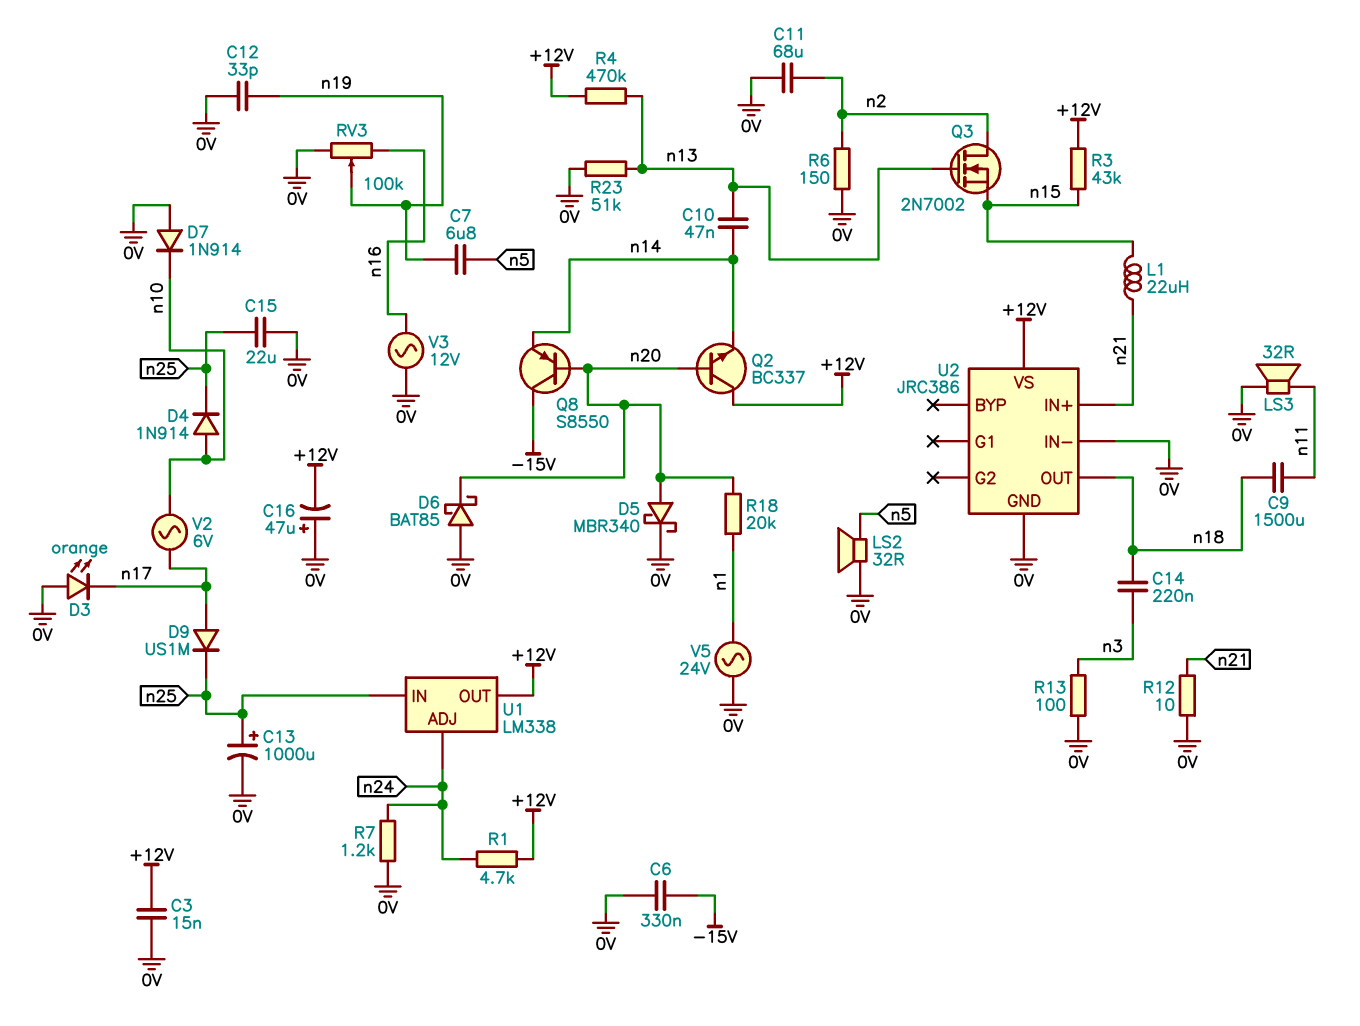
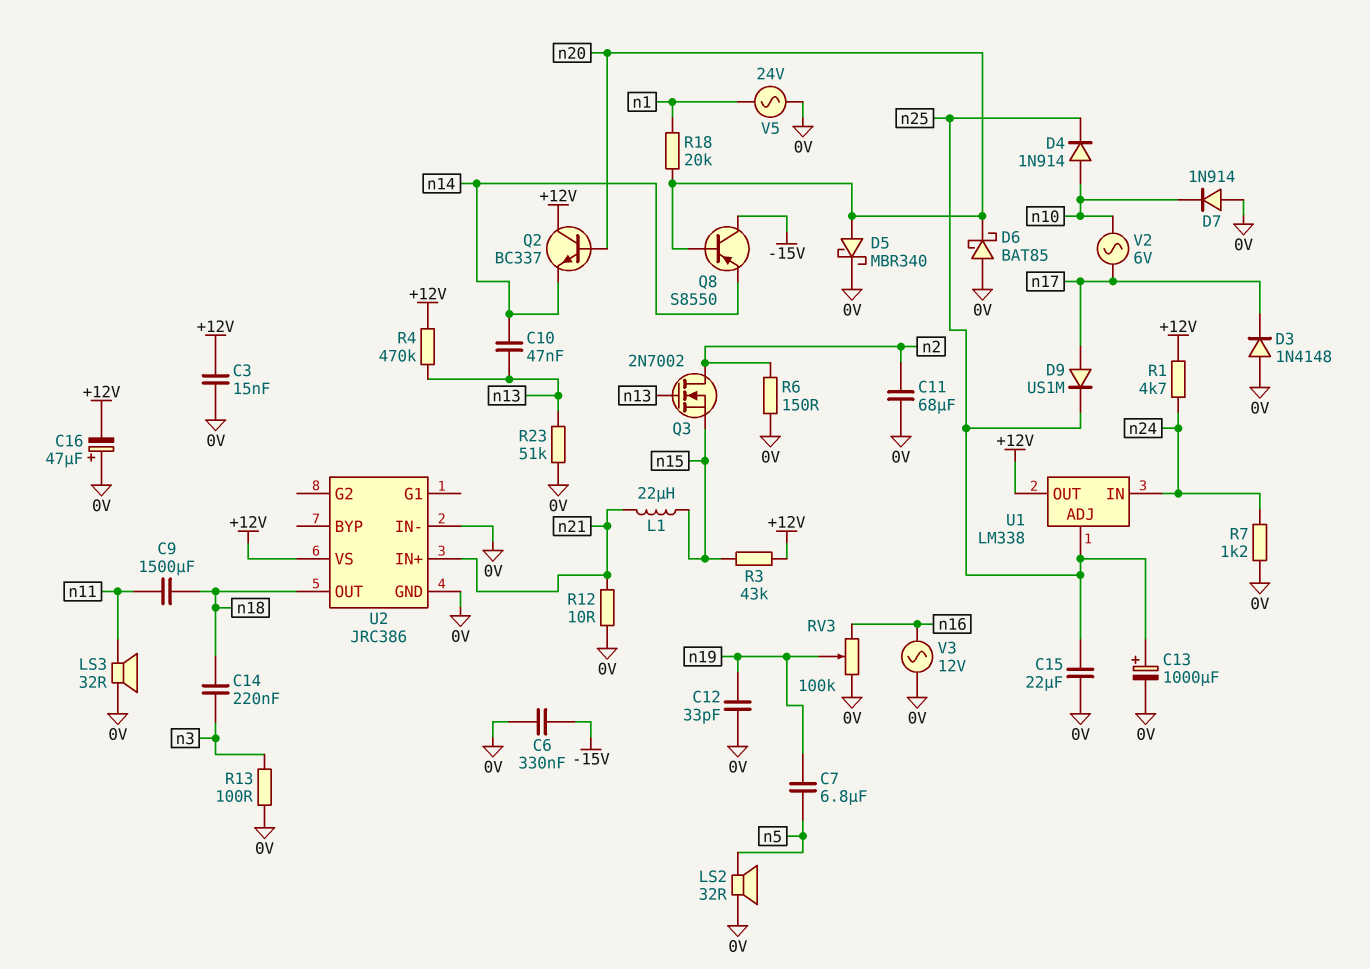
D3: LED orange (A 0V, K n17) -> diode 1N4148 (A 0V, K n17)
U1 pin ADJ: n24 -> n25
U1 pin IN: n25 -> n24

